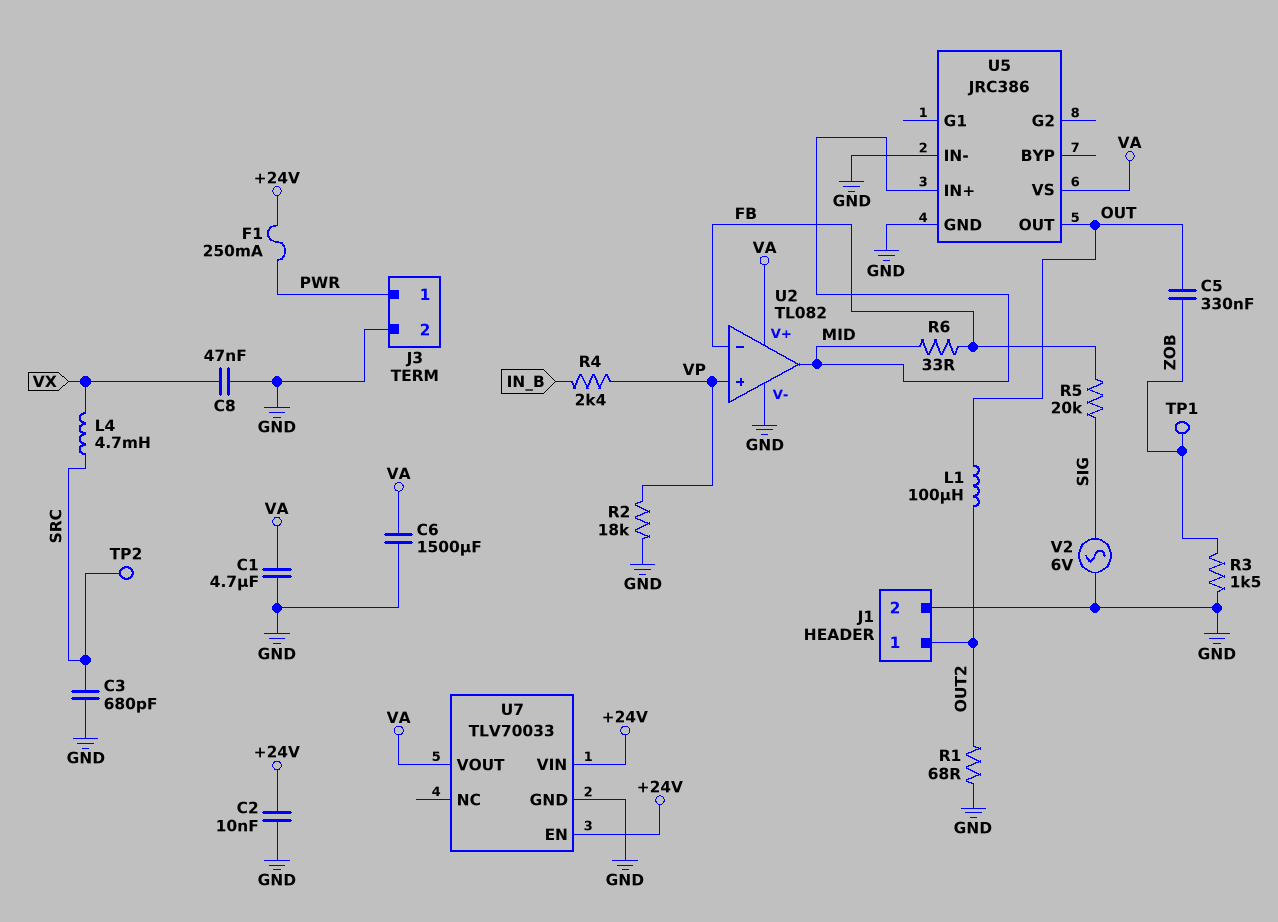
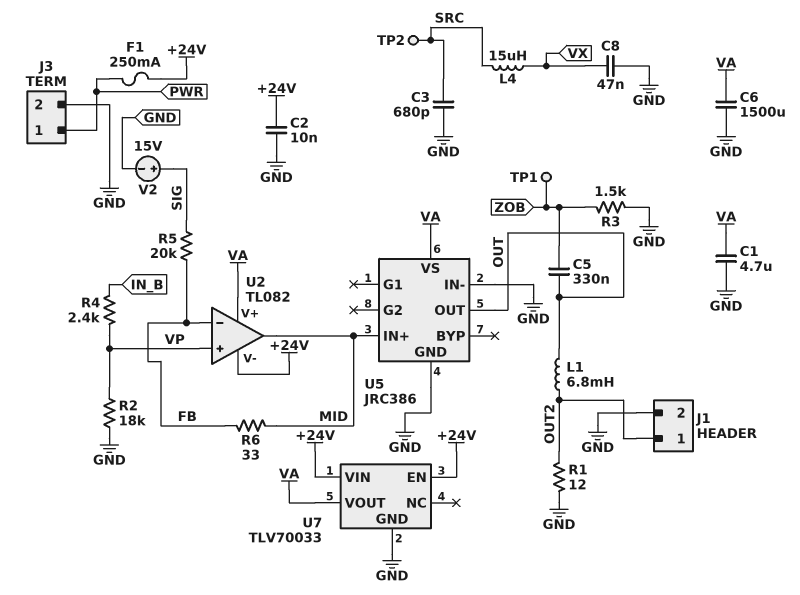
L1: 100uH (OUT, OUT2) -> 6.8mH (OUT, OUT2)
L4: 4.7mH (SRC, VX) -> 15uH (SRC, VX)
R1: 68 (GND, OUT2) -> 12 (GND, OUT2)
U2 pin V-: GND -> +24V
V2: AC 6V (GND, SIG) -> 15V (plus SIG, minus GND)

